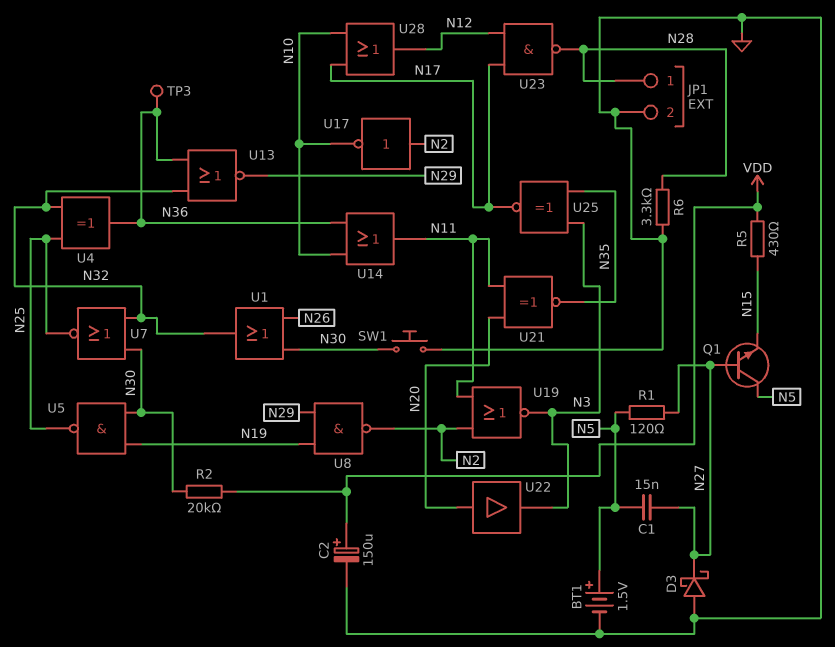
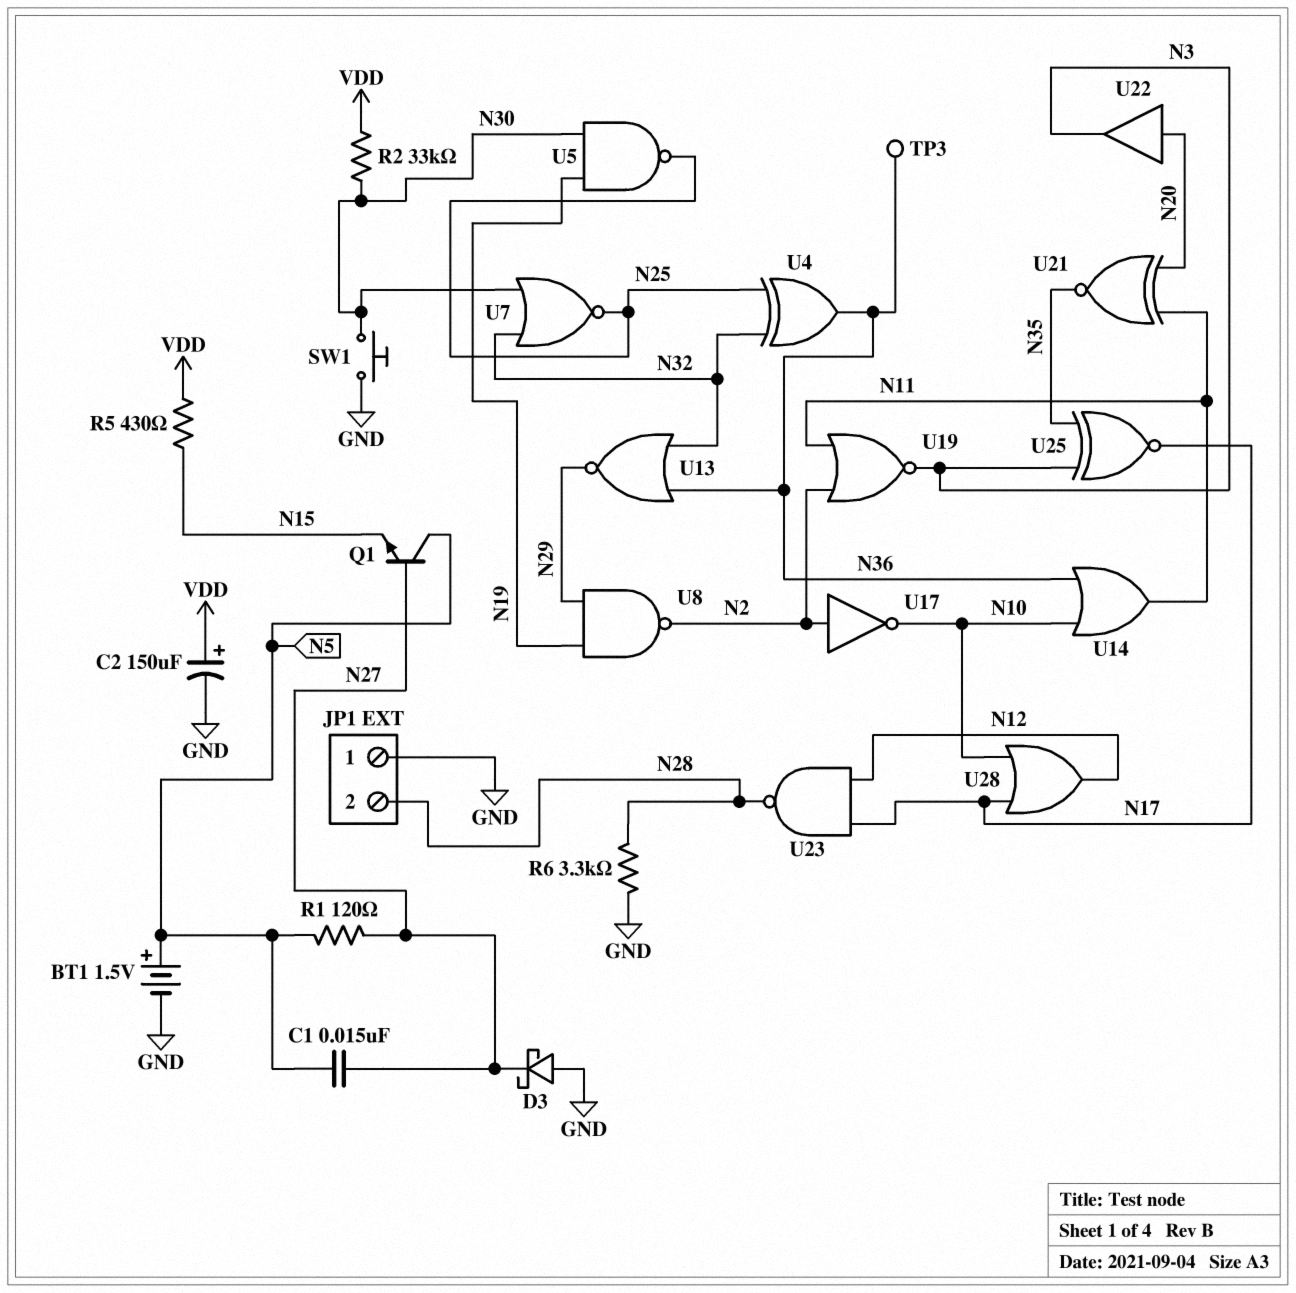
JP1 pin 1: N28 -> GND
JP1 pin 2: GND -> N28
R2: 20k (N30, VDD) -> 33k (N30, VDD)
U1: OR (in N26, in N30, out N32) -> none

